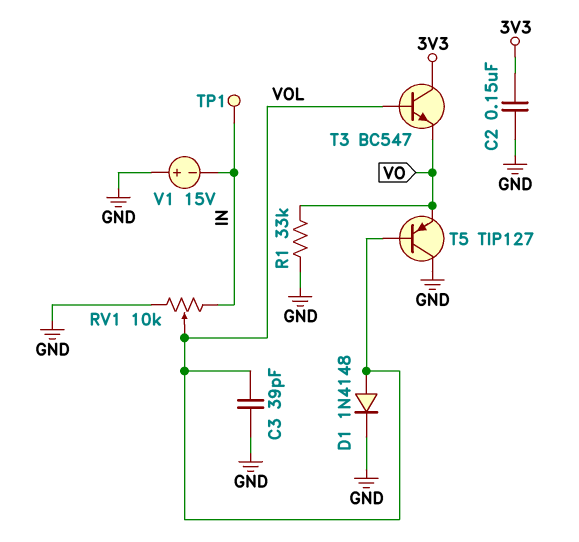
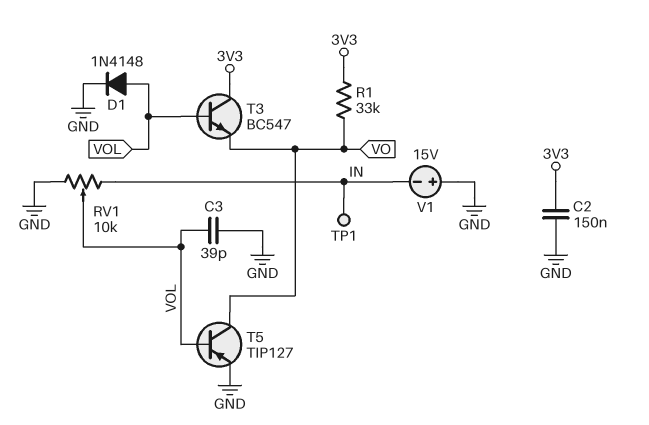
R1: 33k (GND, VO) -> 33k (3V3, VO)
T5: PNP TIP127 (B VOL, C GND, E VO) -> PNP TIP127 (B VOL, C VO, E GND)

